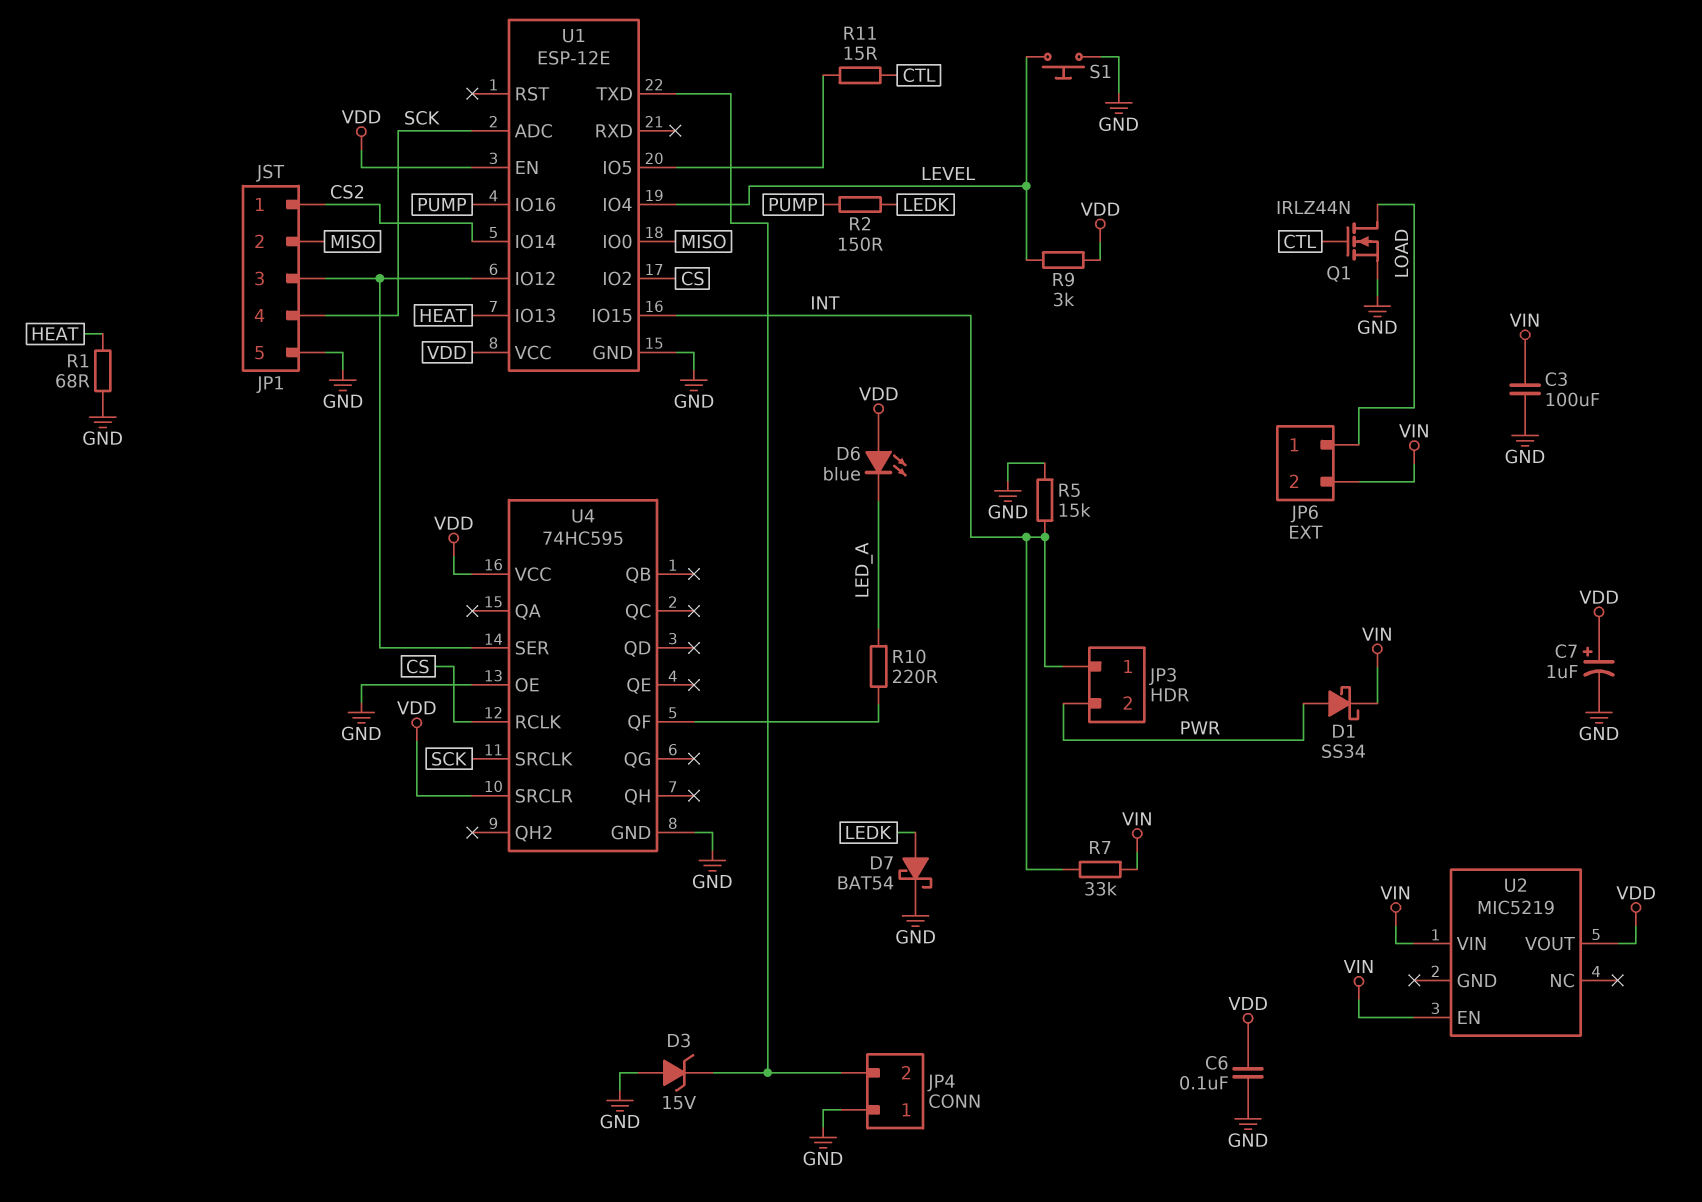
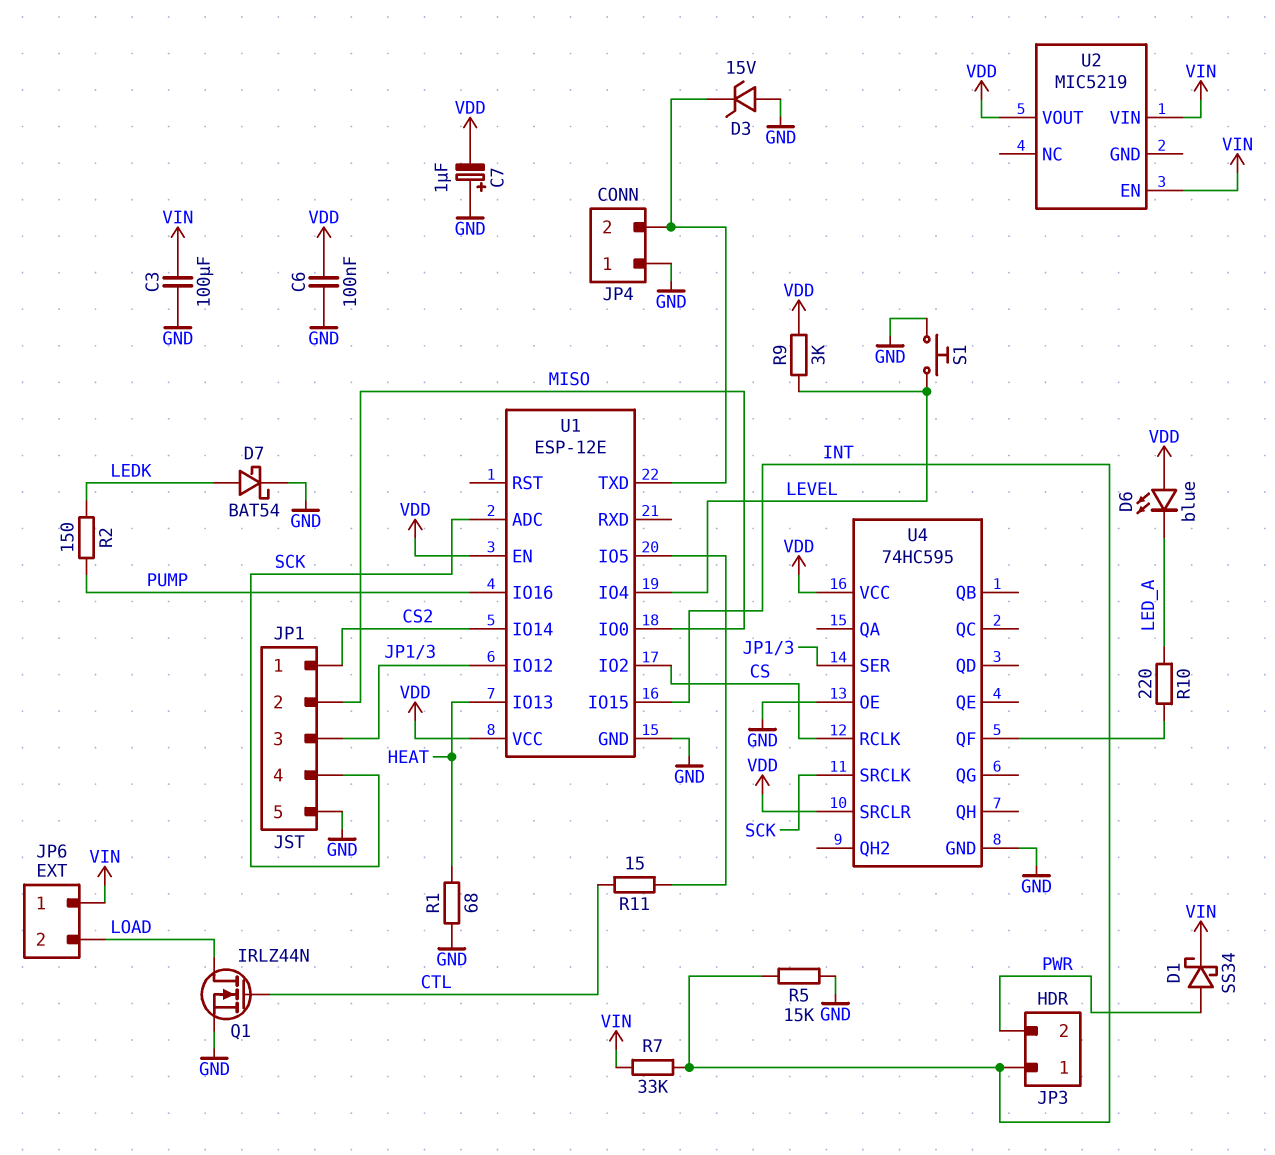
C7: 1uF (plus VDD, minus GND) -> 1uF (plus GND, minus VDD)
JP6 pin 1: LOAD -> VIN
JP6 pin 2: VIN -> LOAD

